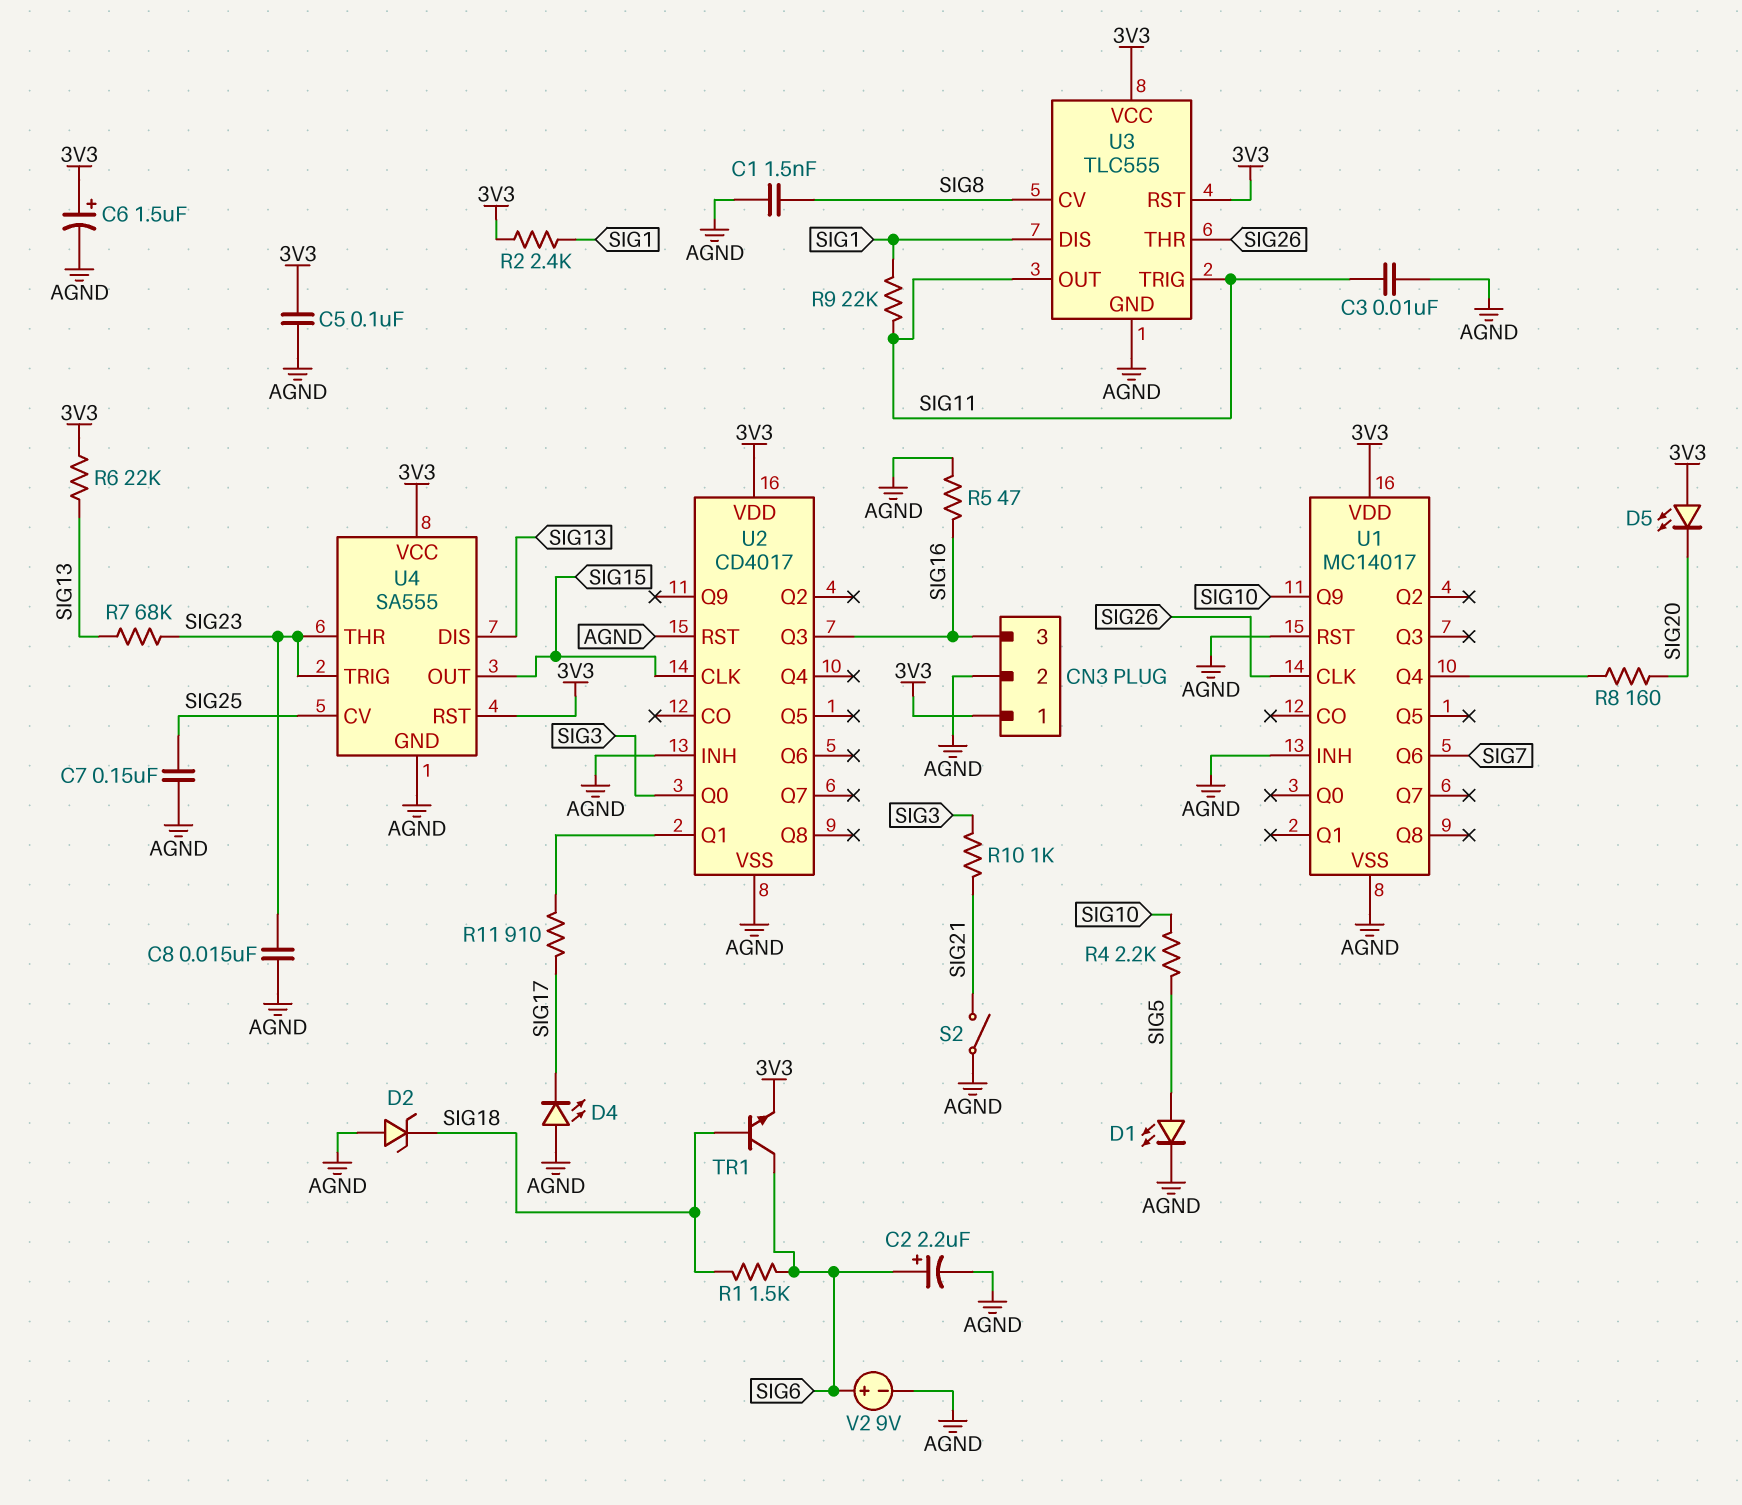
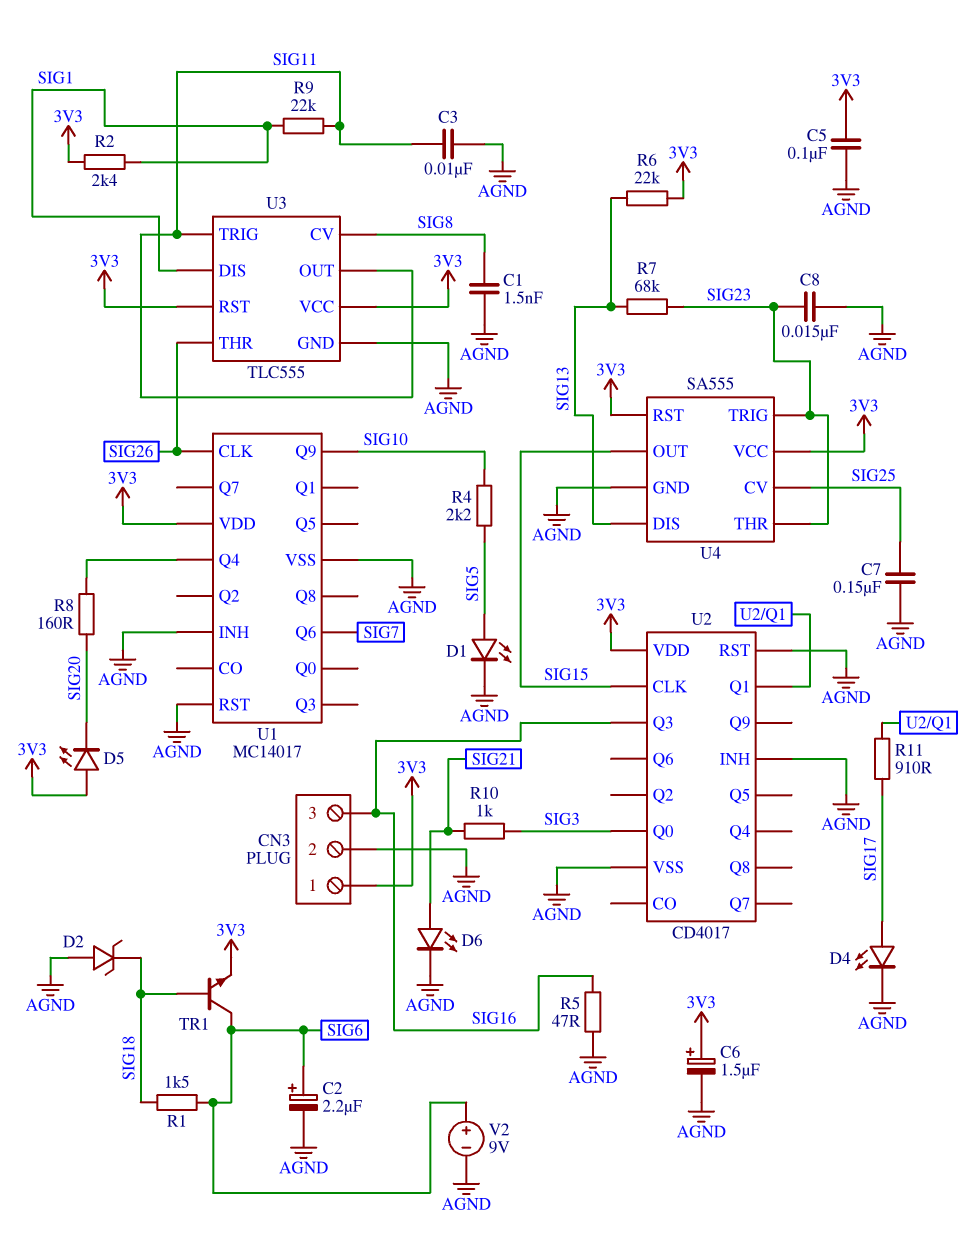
D4: LED (A AGND, K SIG17) -> LED (A SIG17, K AGND)
D6: none -> LED (A SIG21, K AGND)
S2: switch (AGND, SIG21) -> none

